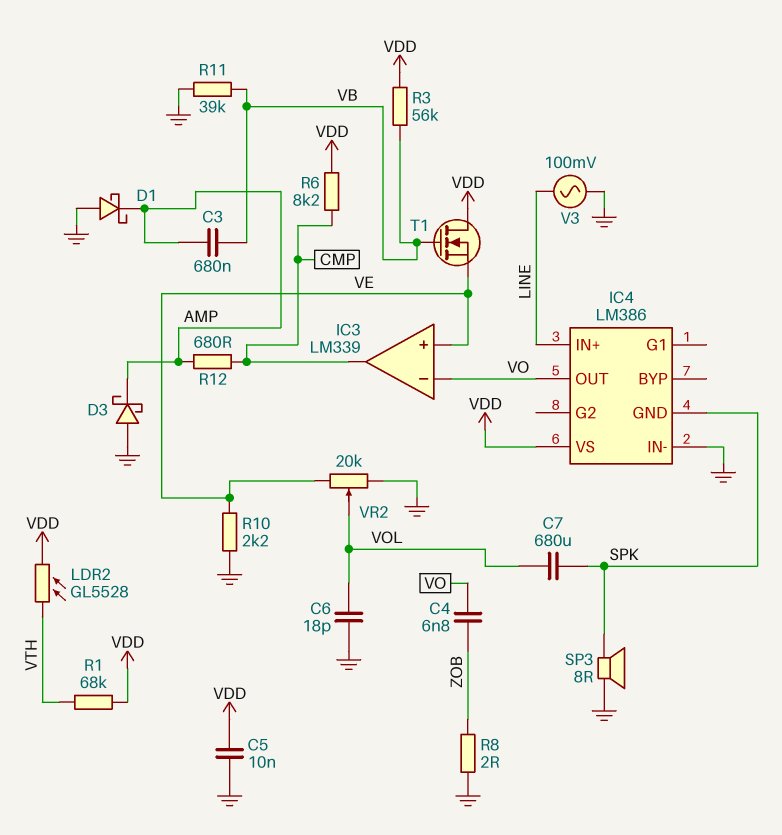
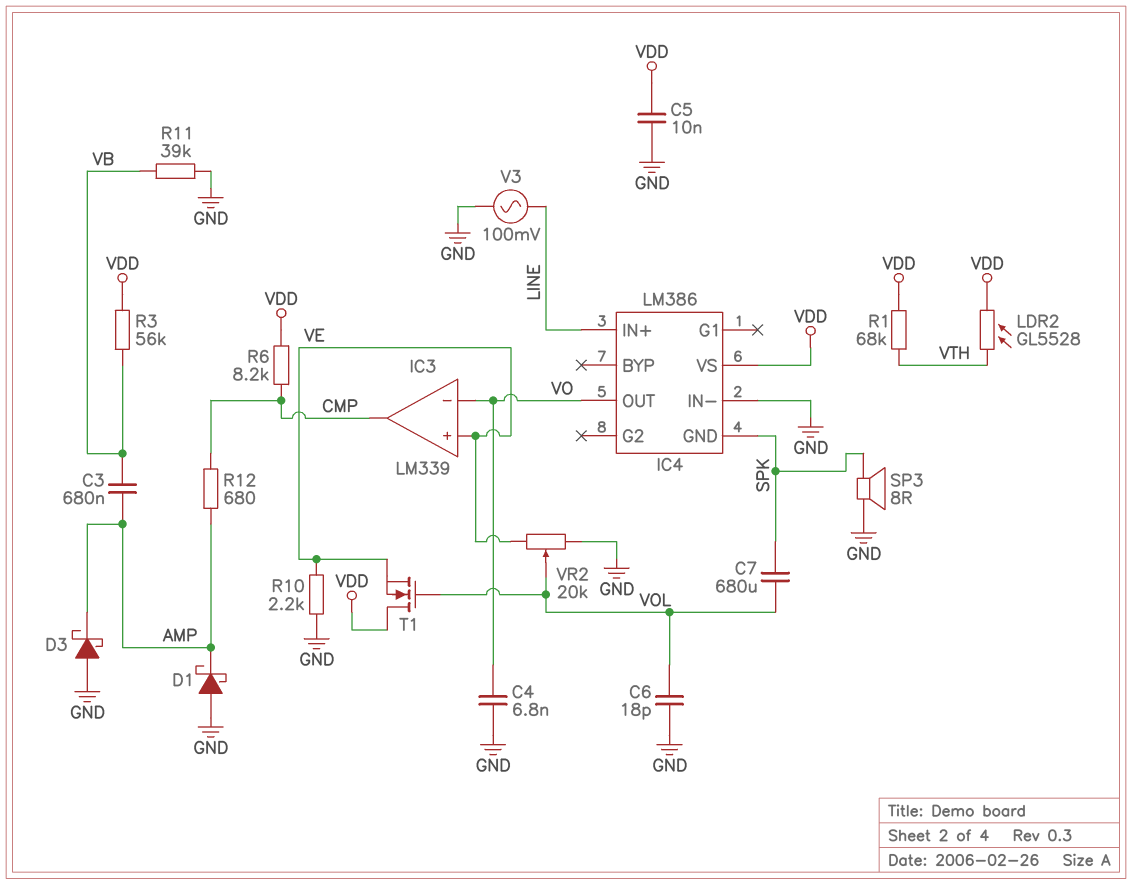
C4: 6.8nF (VO, ZOB) -> 6.8nF (GND, VO)
R8: 2 (GND, ZOB) -> none
T1: NMOS (G VB, D VDD, S VE) -> NMOS (G VOL, D VDD, S VE)

